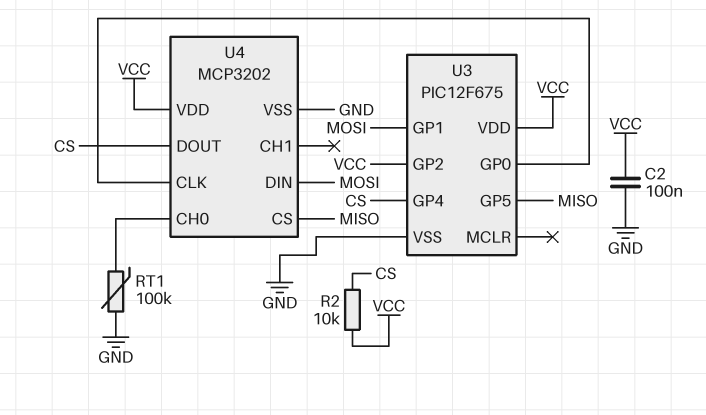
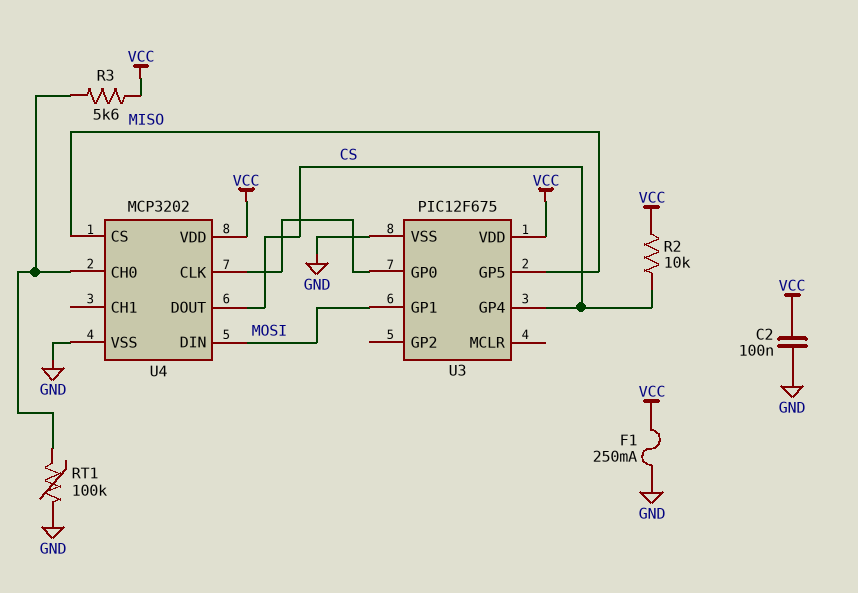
F1: none -> 250mA (GND, VCC)
R3: none -> 5.6k (U4/CH0, VCC)
U3 pin GP2: VCC -> none

